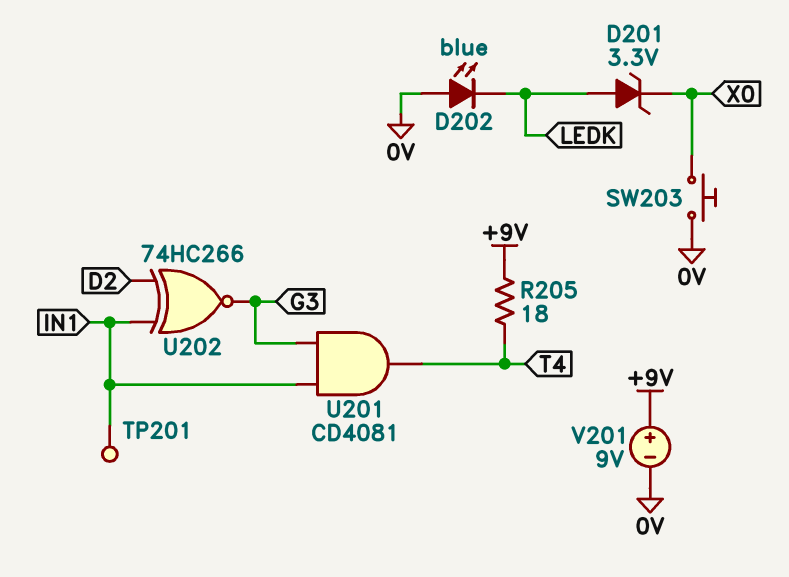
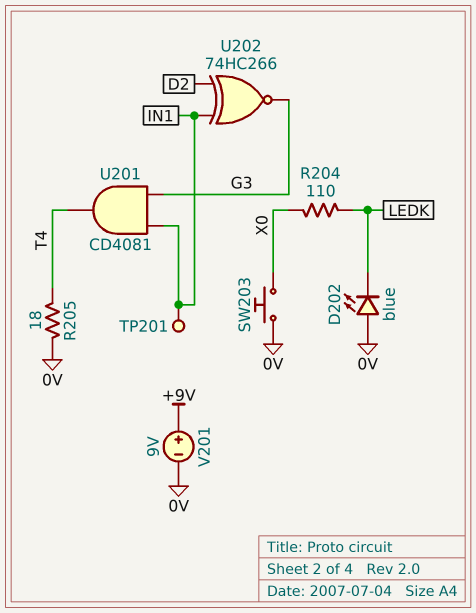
D201: zener 3.3V (A LEDK, K X0) -> none
R204: none -> 110 (LEDK, X0)
R205: 18 (+9V, T4) -> 18 (0V, T4)

